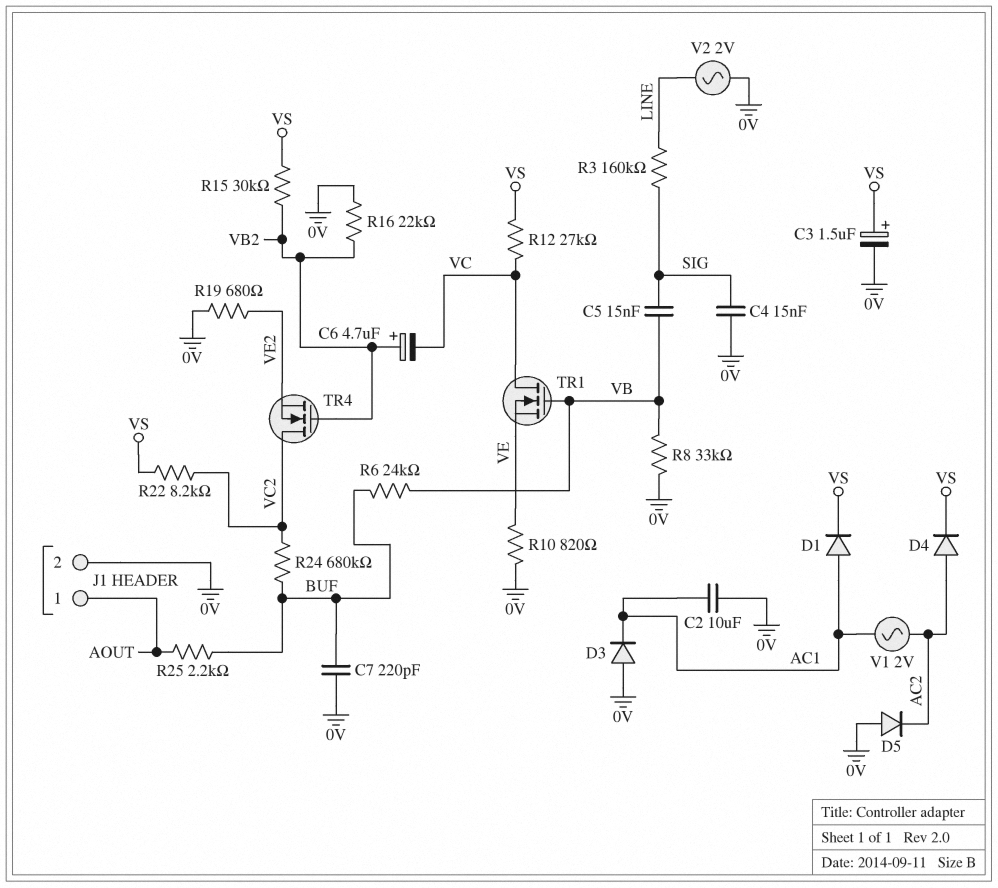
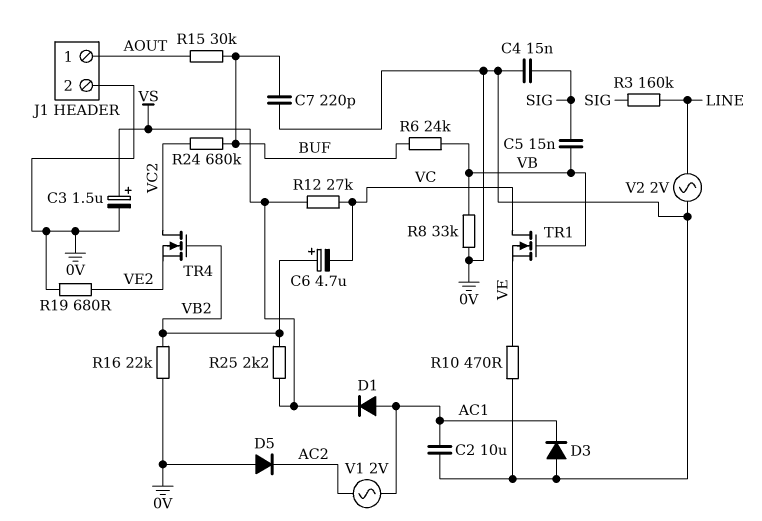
D4: diode (A AC2, K VS) -> none
R10: 820 (0V, VE) -> 470 (0V, VE)
R15: 30k (VB2, VS) -> 30k (AOUT, BUF)
R22: 8.2k (VC2, VS) -> none
R25: 2.2k (AOUT, BUF) -> 2.2k (VB2, VS)

